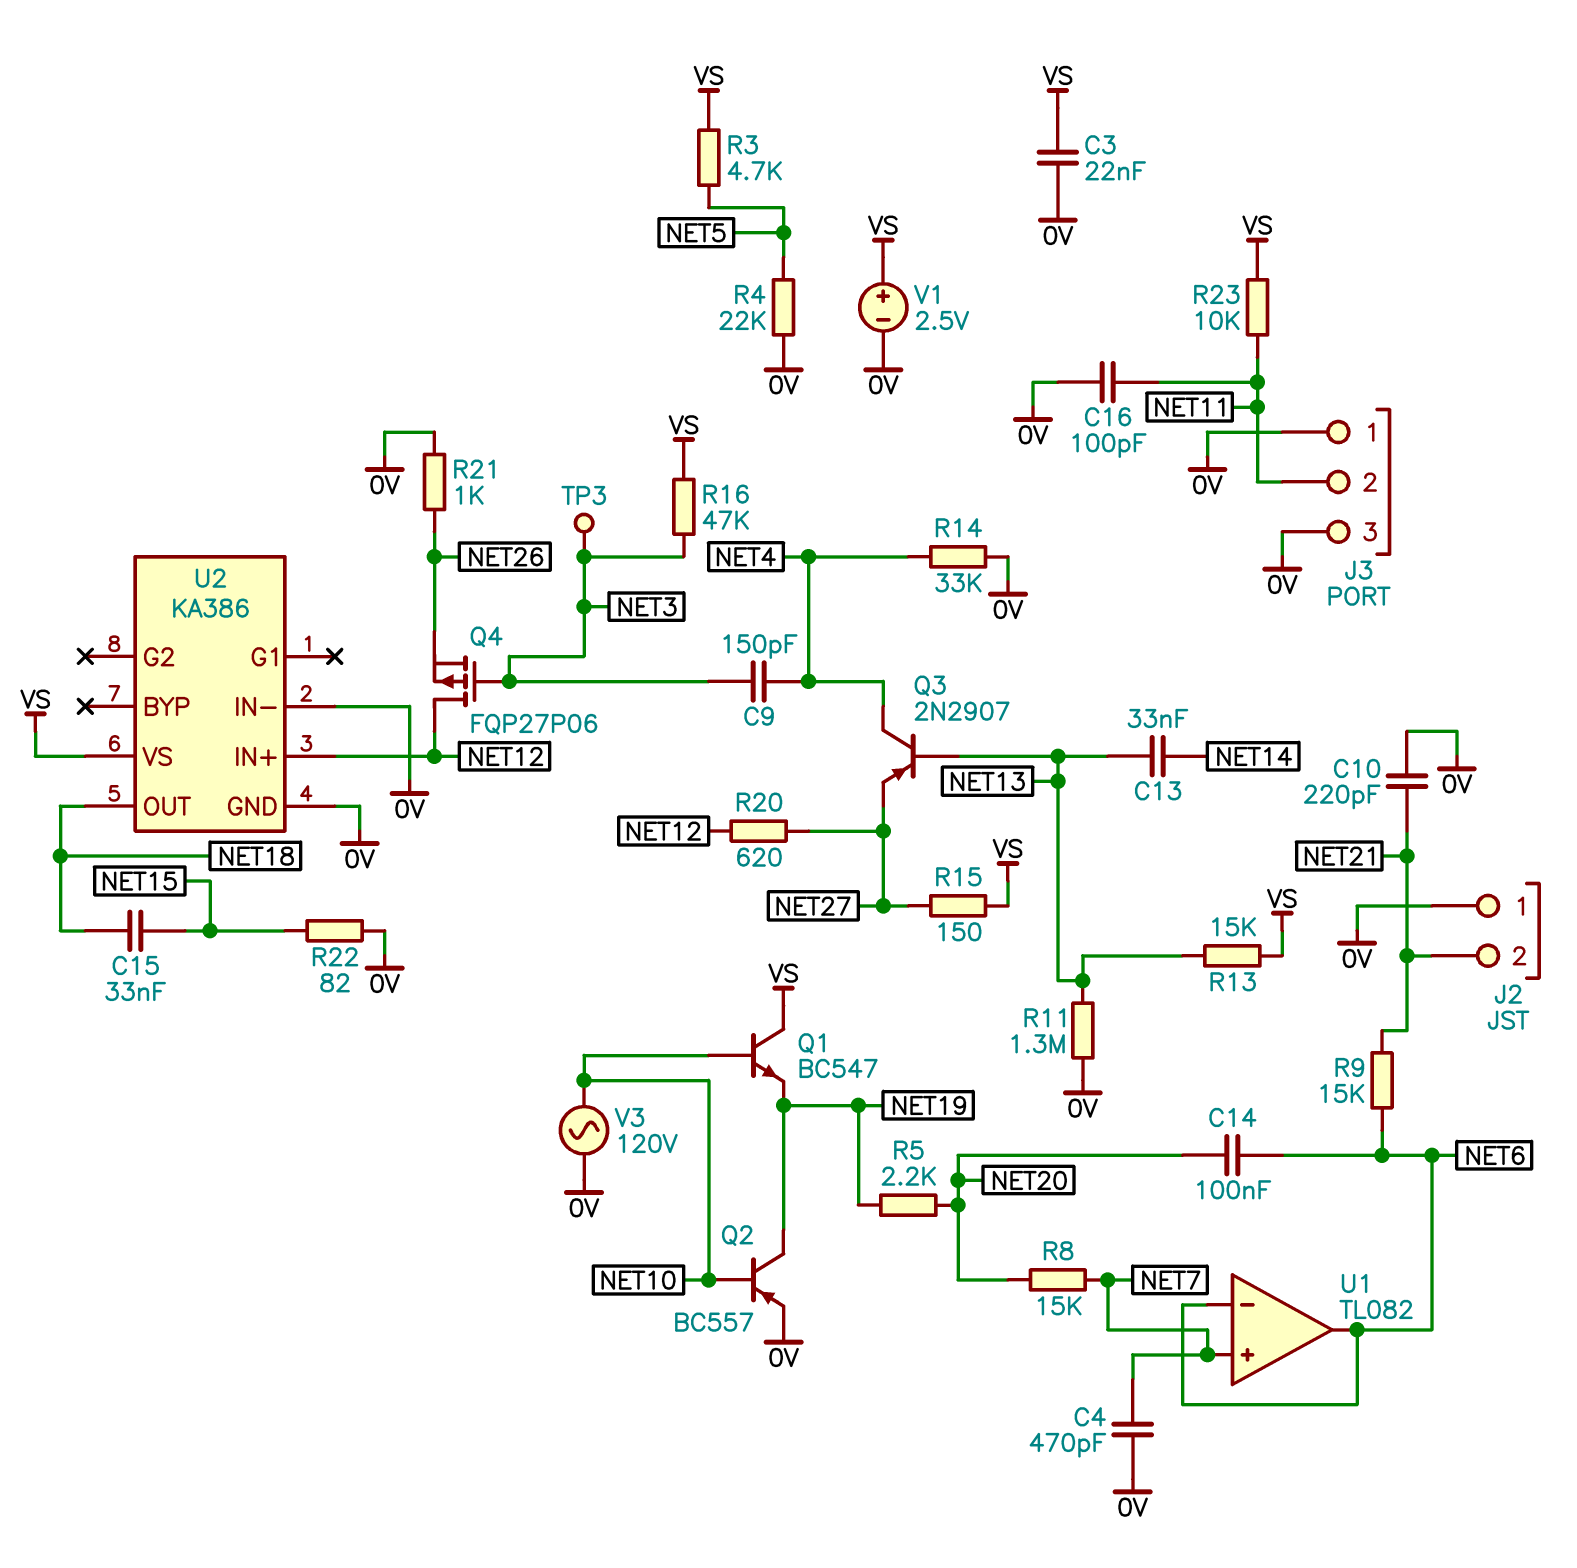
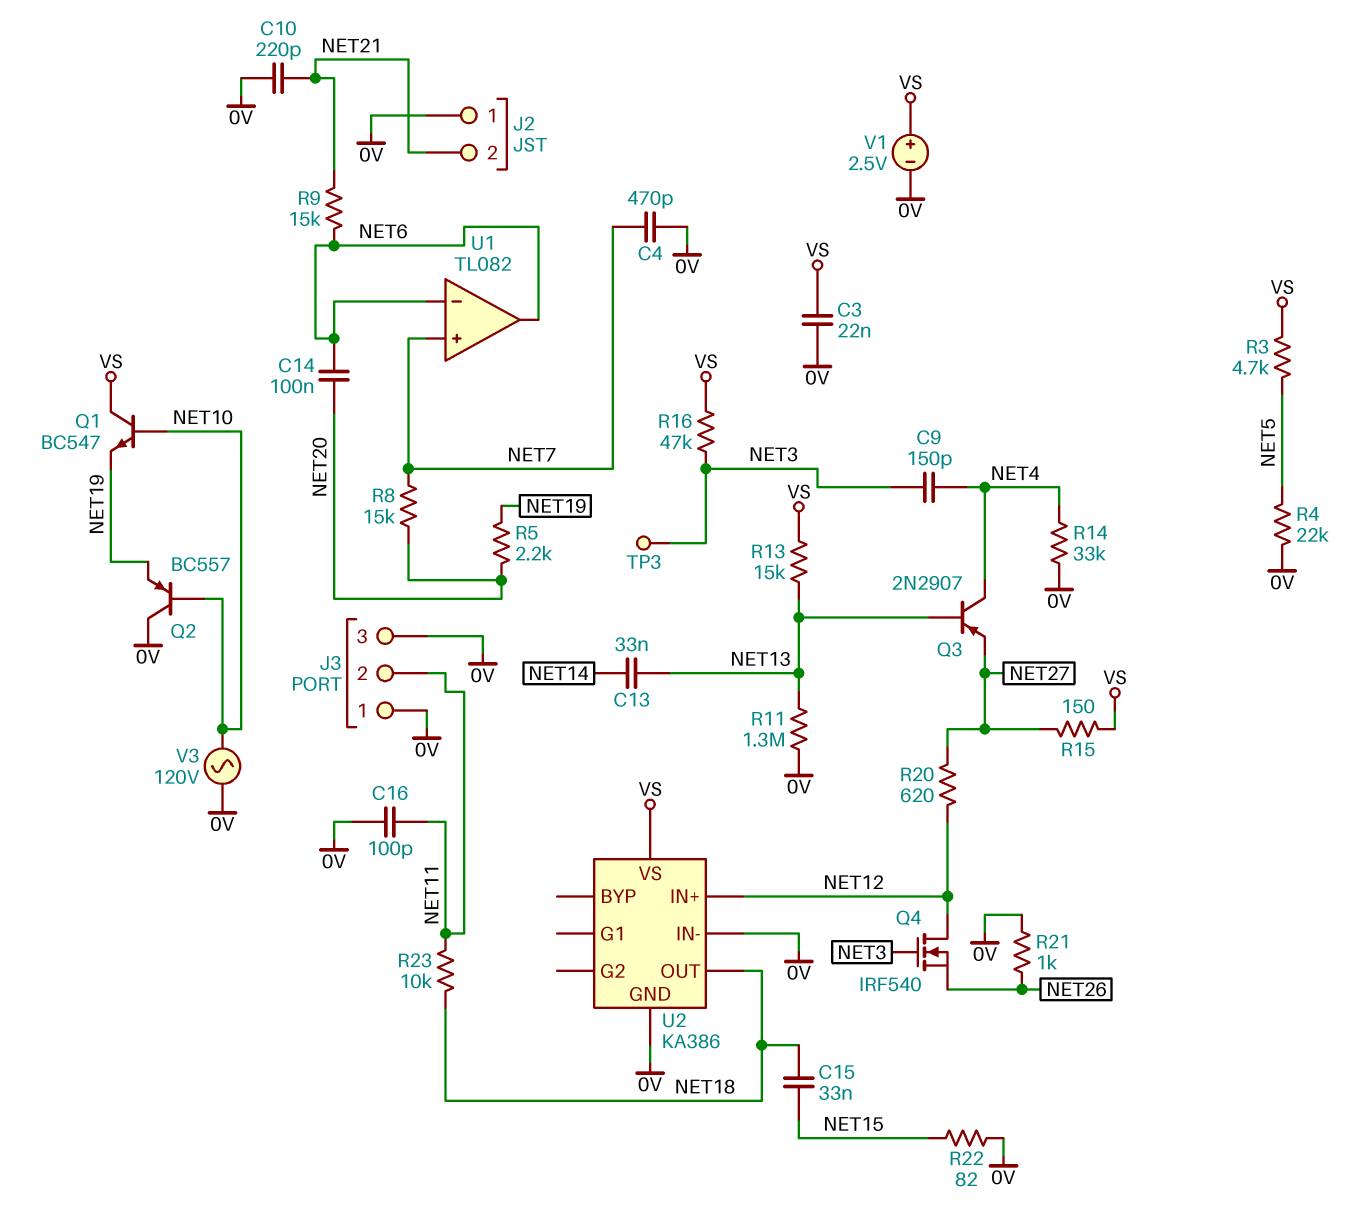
Q2: PNP BC557 (B NET10, C NET19, E 0V) -> PNP BC557 (B NET10, C 0V, E NET19)
Q4: PMOS FQP27P06 (G NET3, D NET12, S NET26) -> NMOS IRF540 (G NET3, D NET12, S NET26)
R23: 10k (NET11, VS) -> 10k (NET11, NET18)

